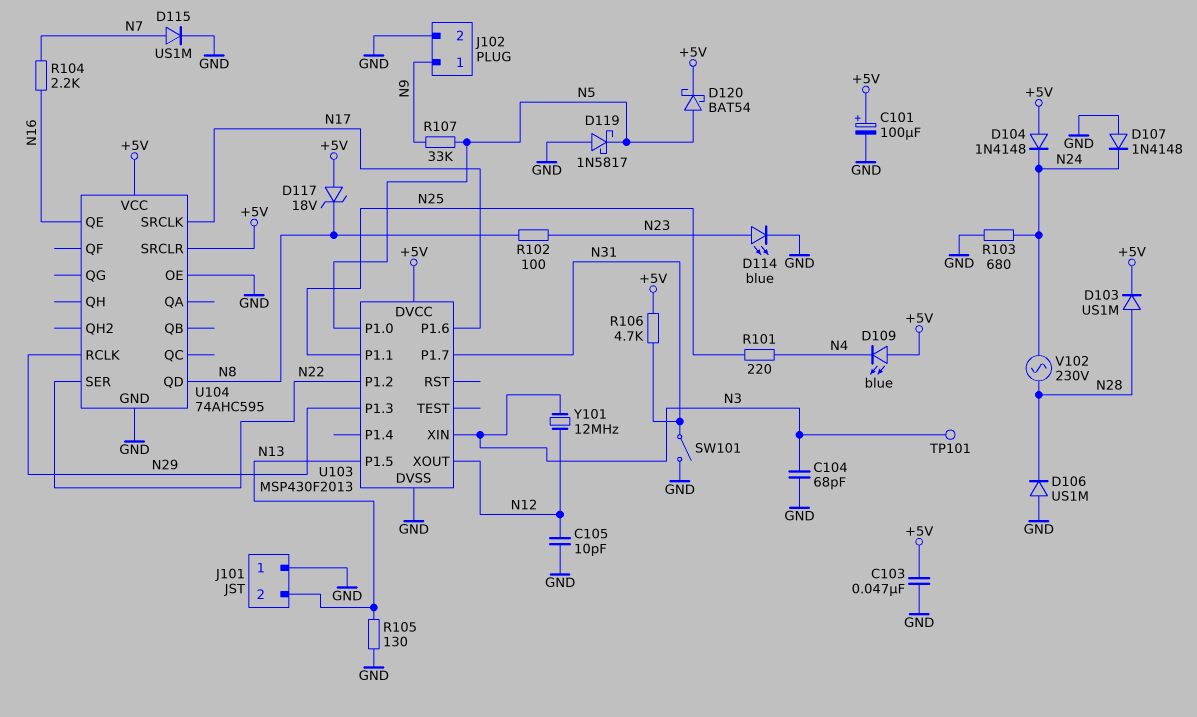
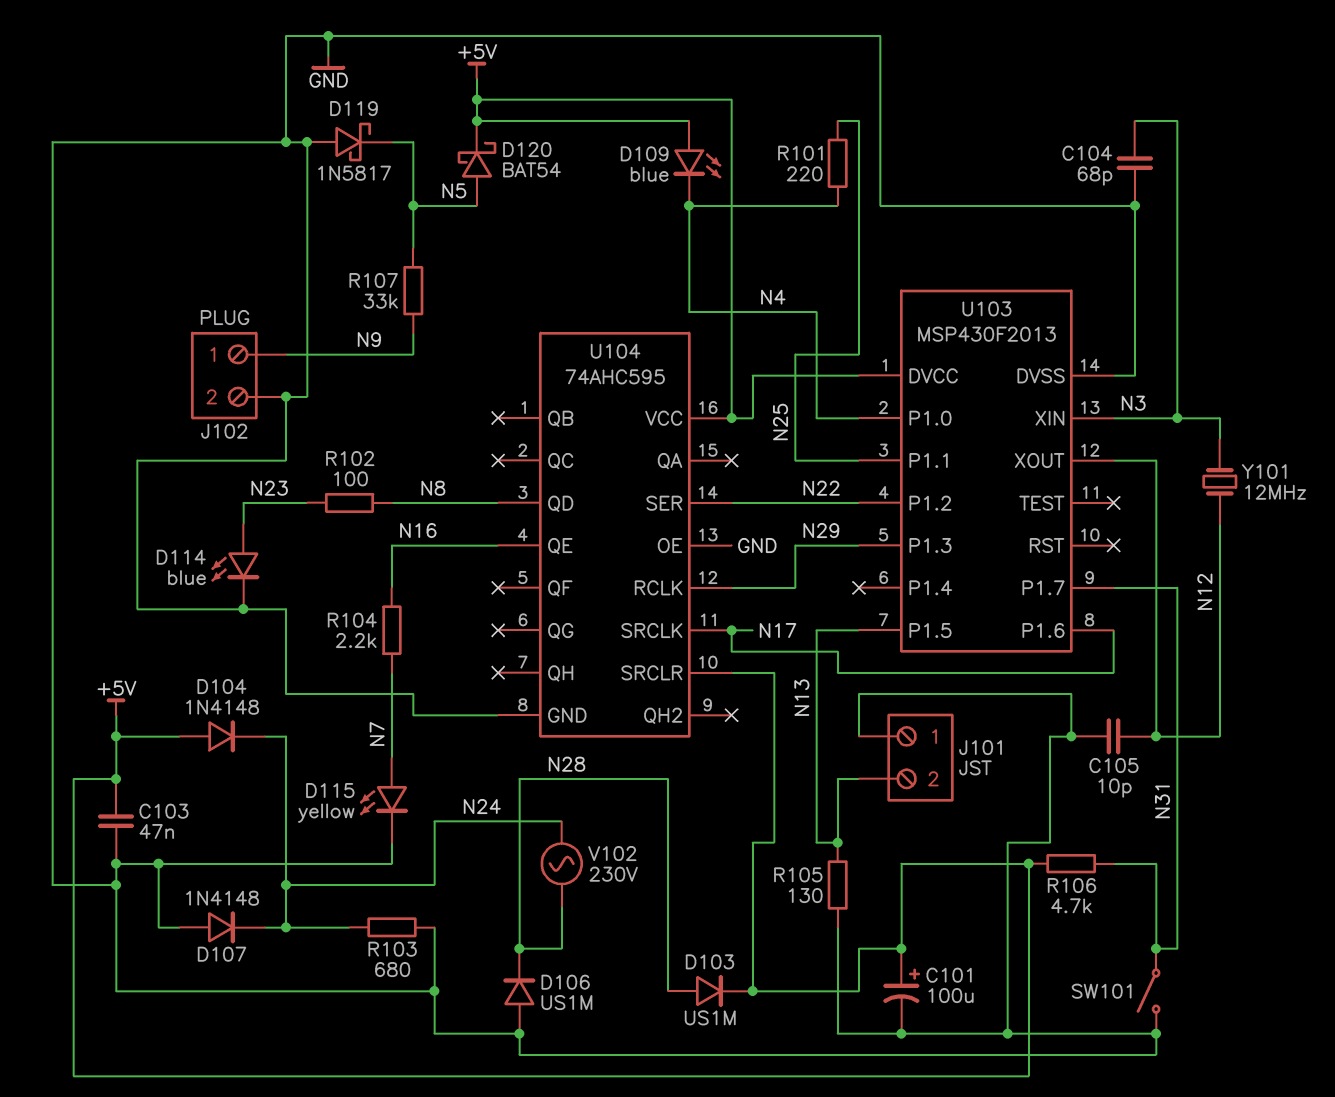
D115: diode US1M (A N7, K GND) -> LED yellow (A N7, K GND)
D117: zener 18V (A +5V, K N8) -> none
TP101: test point (N3) -> none
U103 pin P1.0: N5 -> N4

